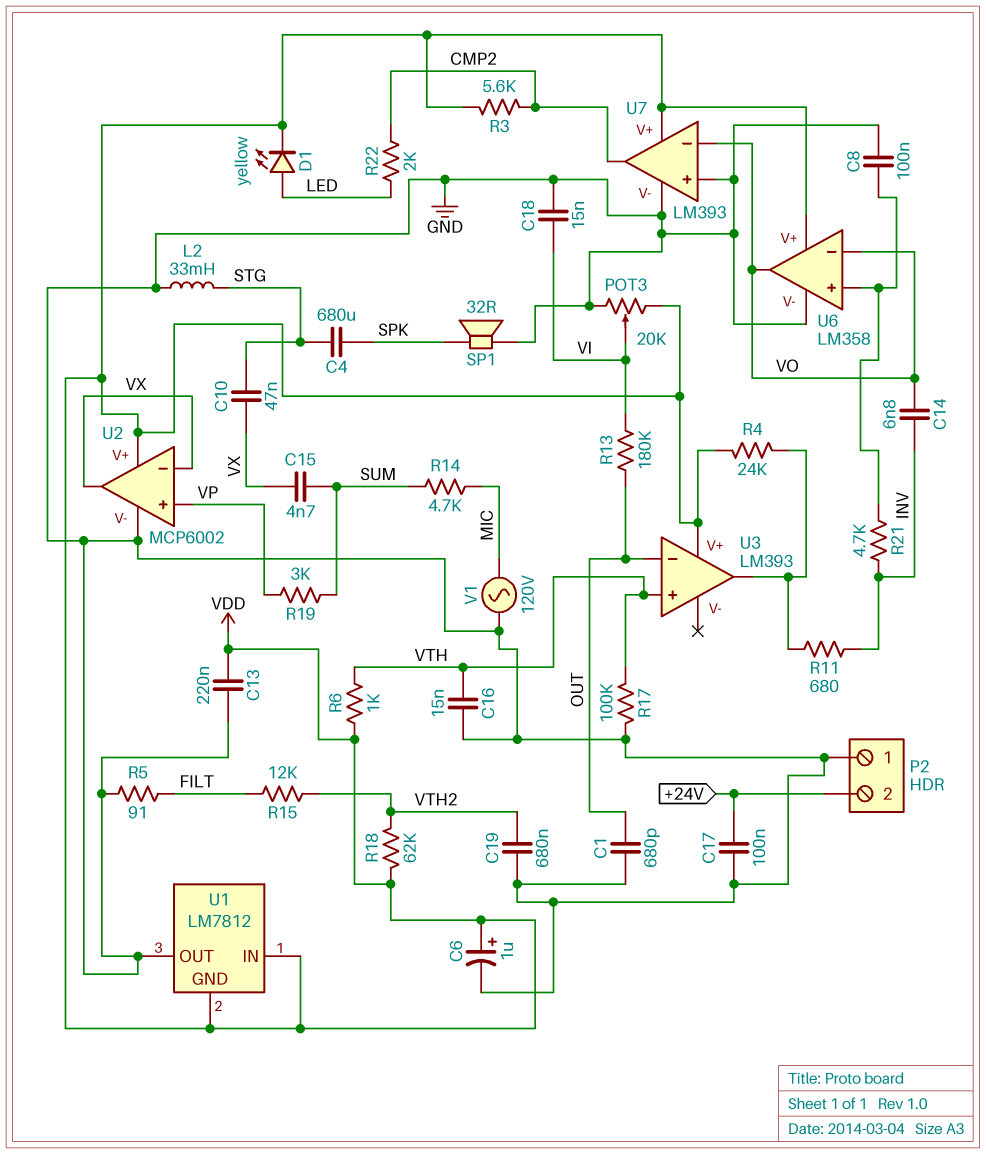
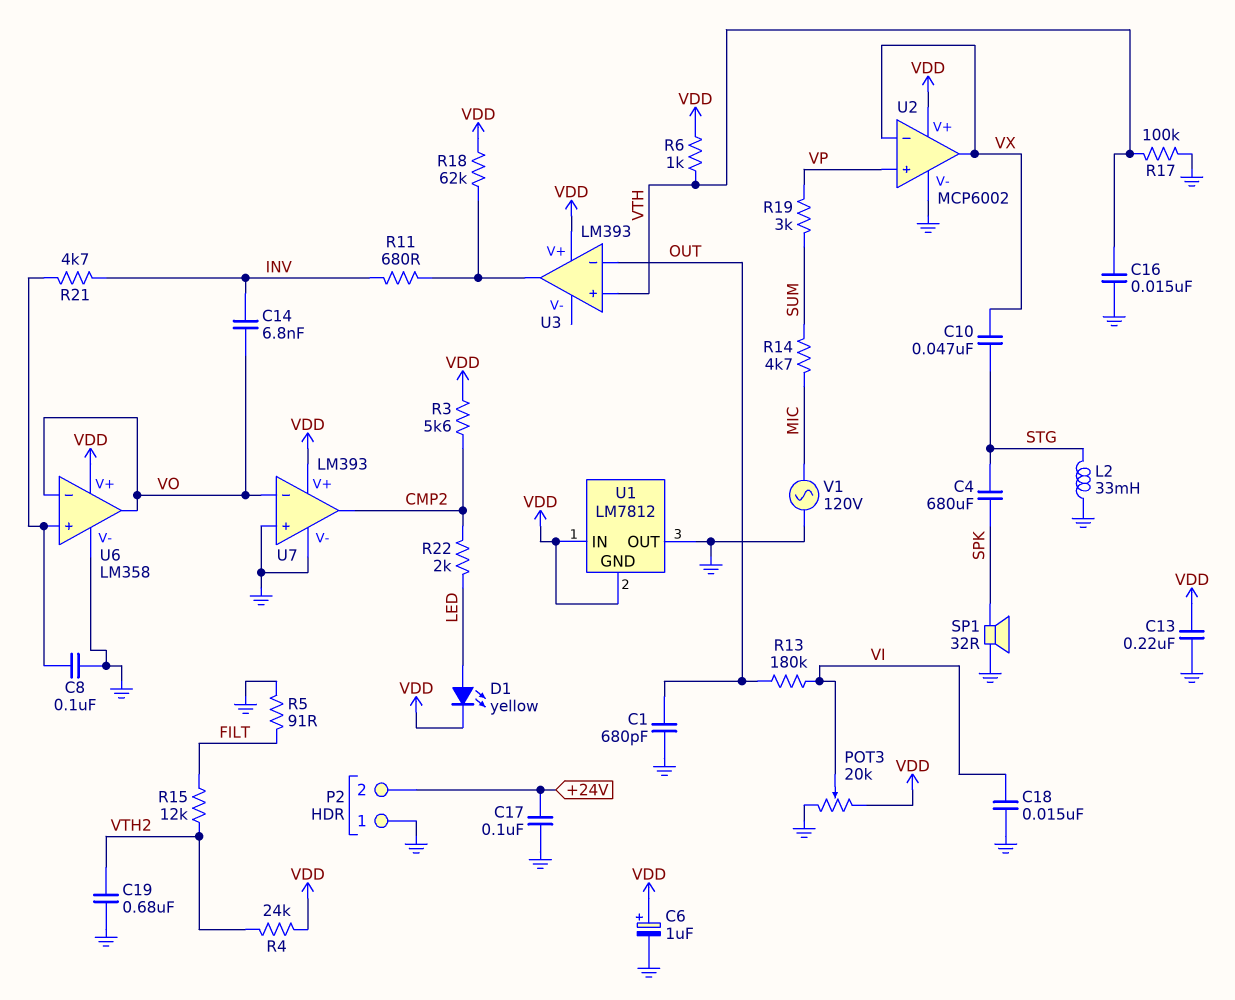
C15: 4.7nF (SUM, VX) -> none
R4: 24k (U3/out, VDD) -> 24k (VDD, VTH2)
R18: 62k (VDD, VTH2) -> 62k (U3/out, VDD)

